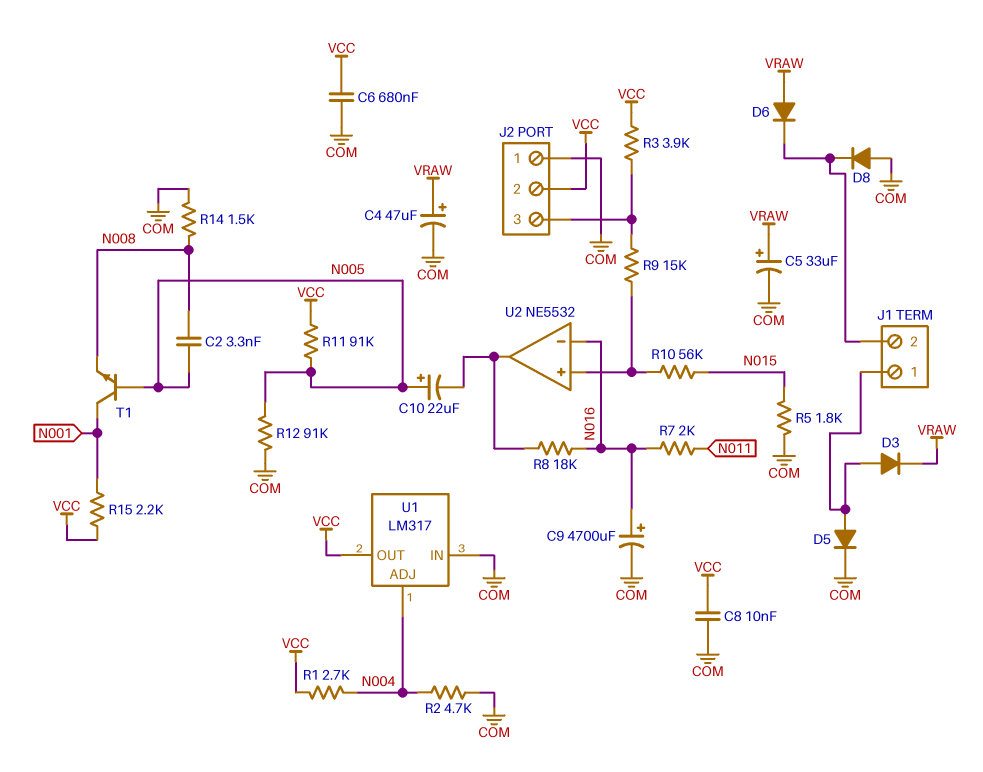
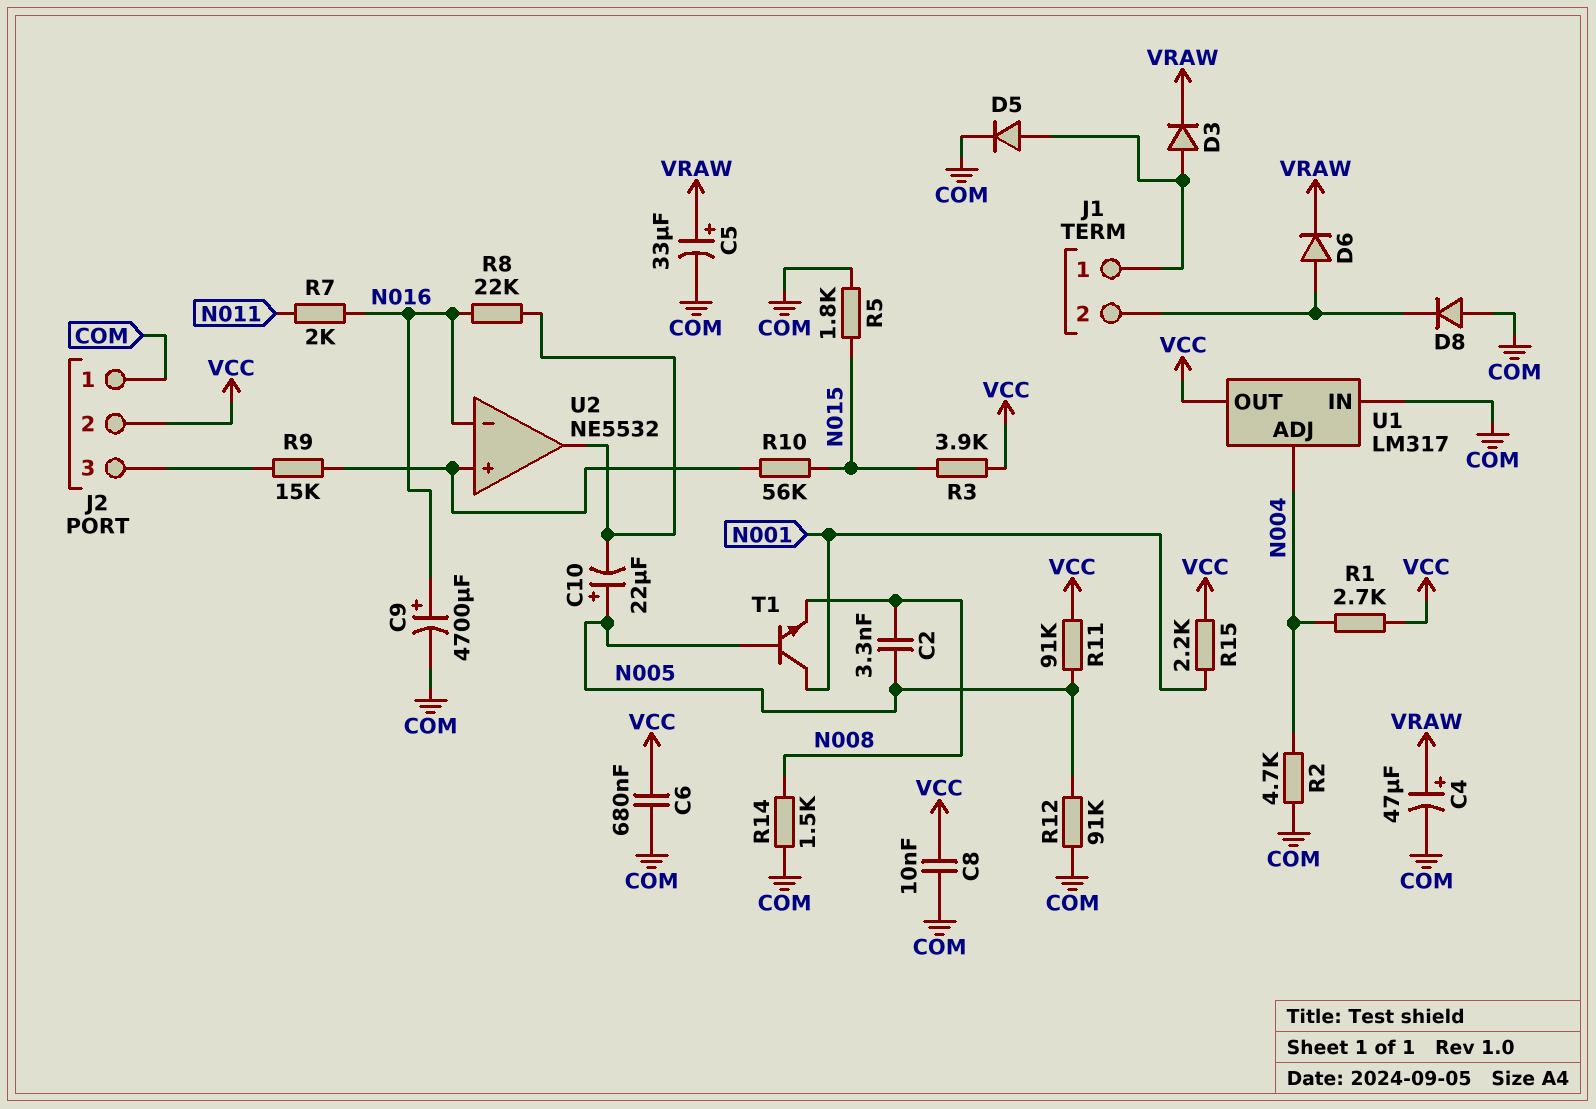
D6: diode (A VRAW, K J1/2) -> diode (A J1/2, K VRAW)
R3: 3.9k (J2/3, VCC) -> 3.9k (N015, VCC)
R8: 18k (N016, U2/out) -> 22k (N016, U2/out)

